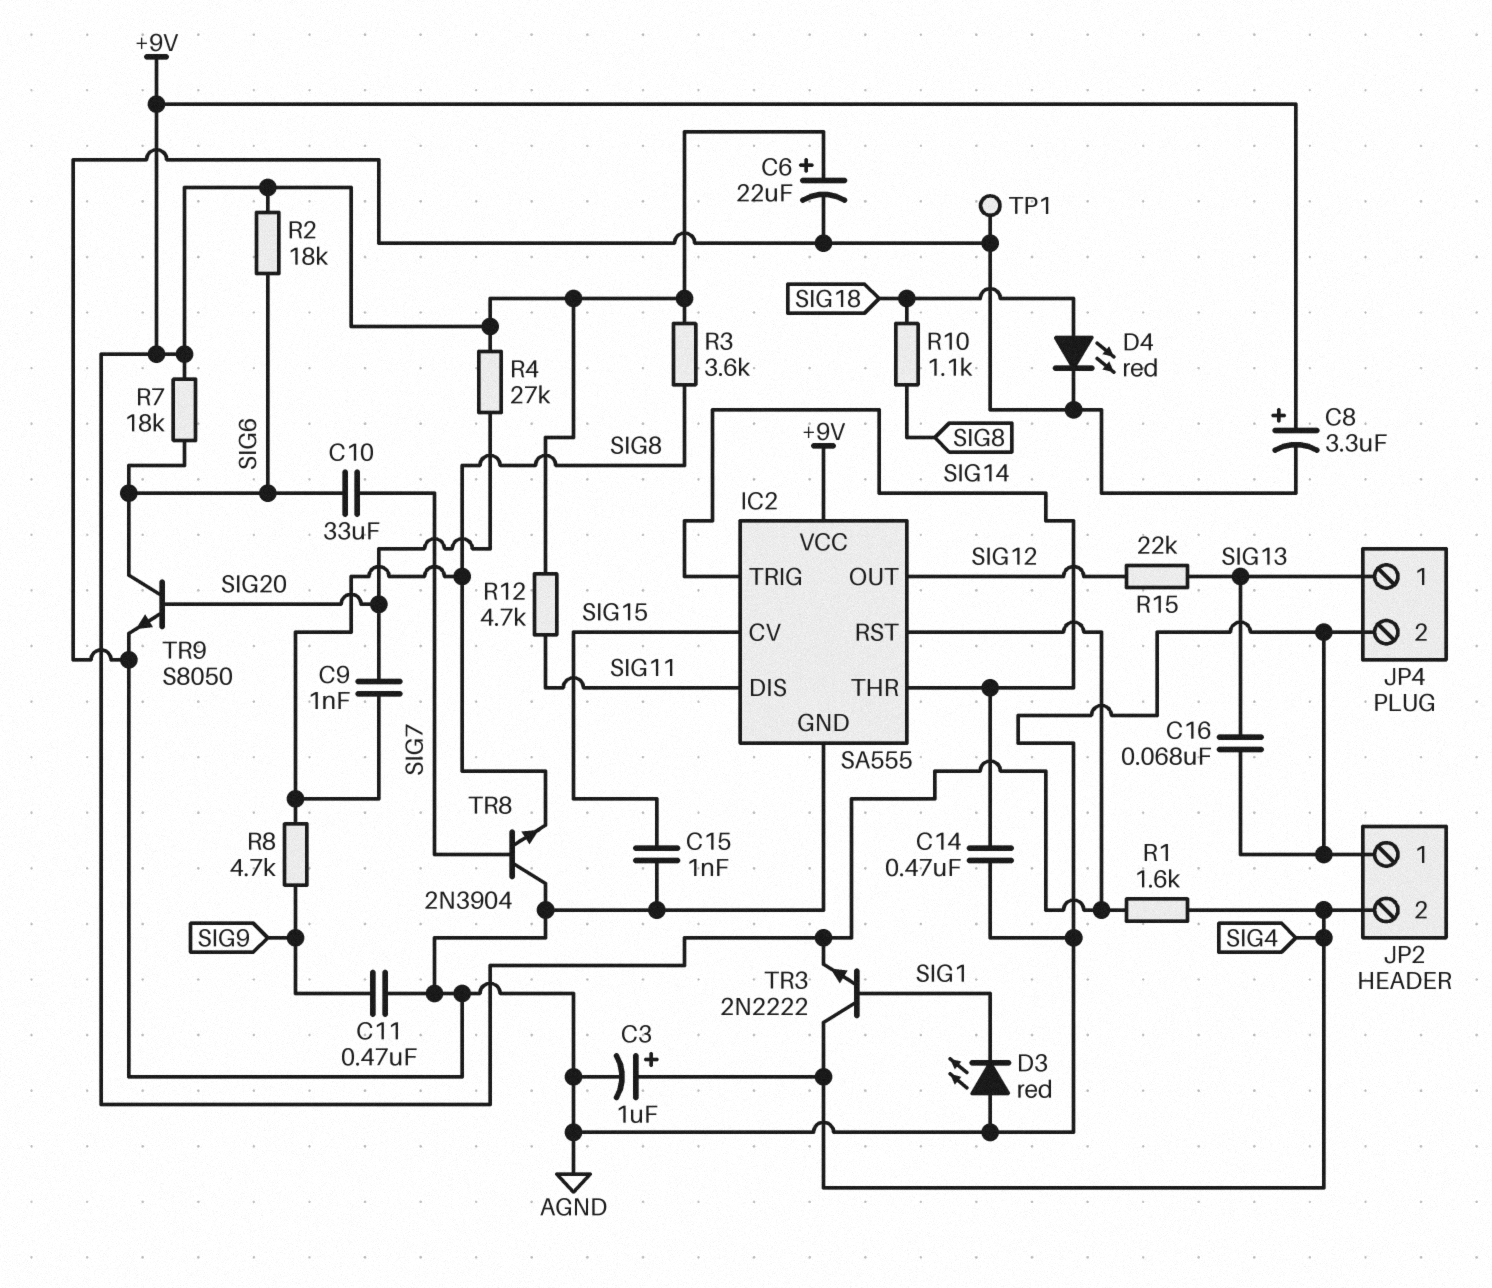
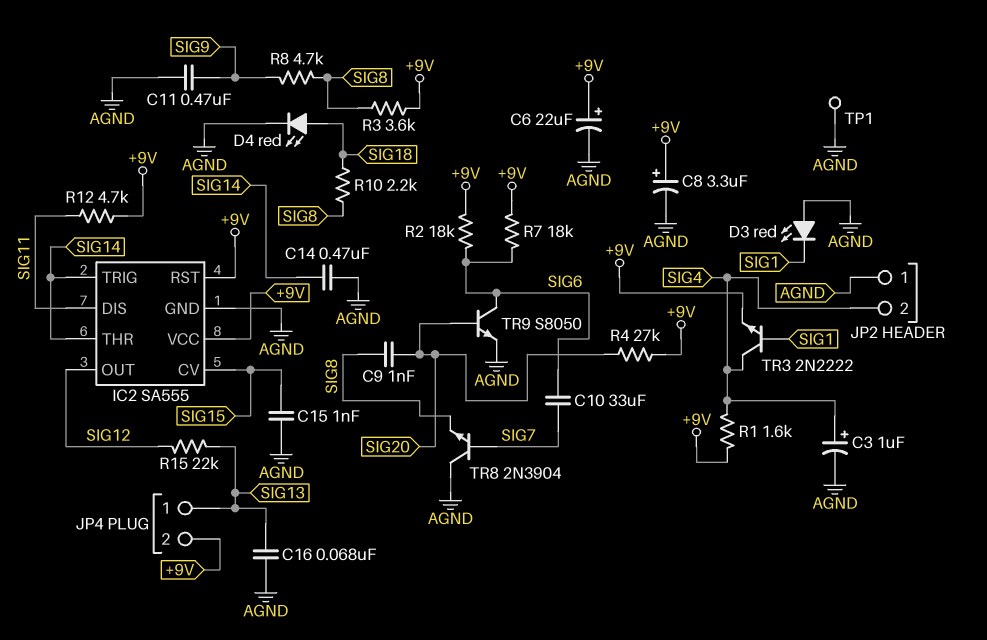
JP4 pin 2: AGND -> +9V
R10: 1.1k (SIG8, SIG18) -> 2.2k (SIG8, SIG18)

